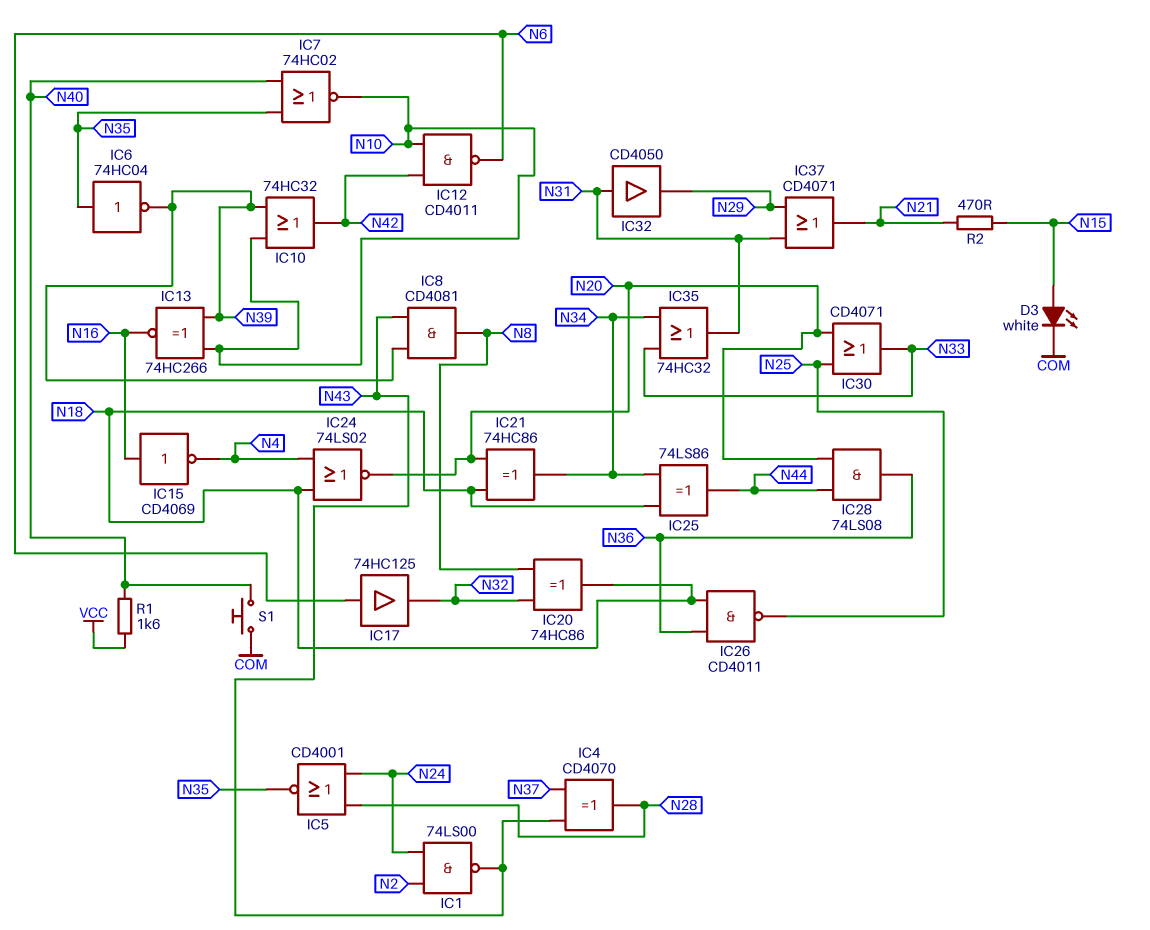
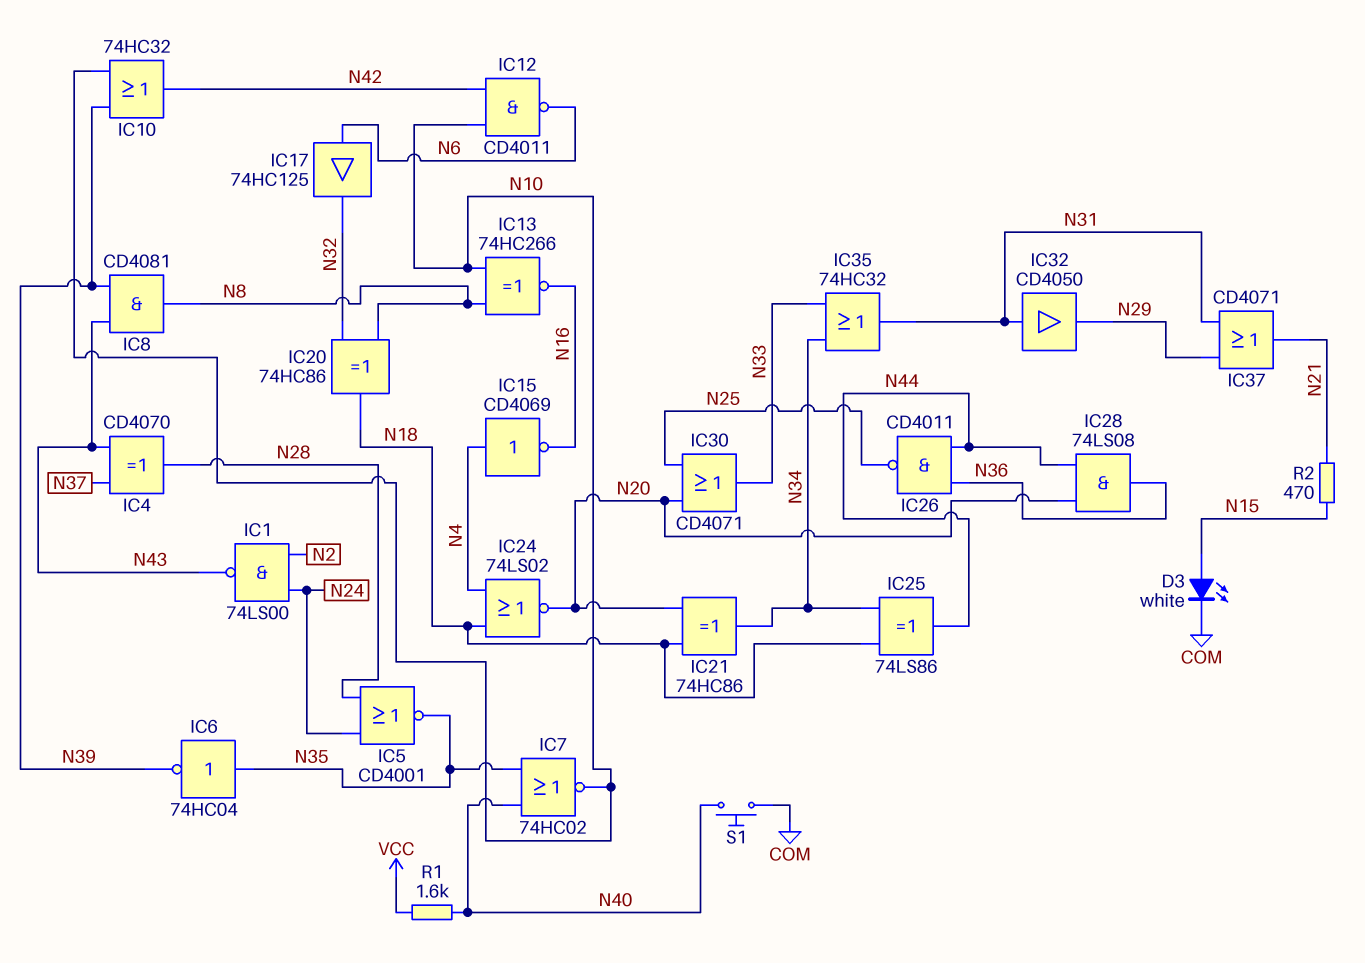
IC13: XNOR 74HC266 (in N10, in N39, out N16) -> XNOR 74HC266 (in N8, in N10, out N16)
IC15: NOT CD4069 (in N16, out N4) -> NOT CD4069 (in N4, out N16)
IC26: NAND CD4011 (in N18, in N36, out N25) -> NAND CD4011 (in N36, in N44, out N25)

